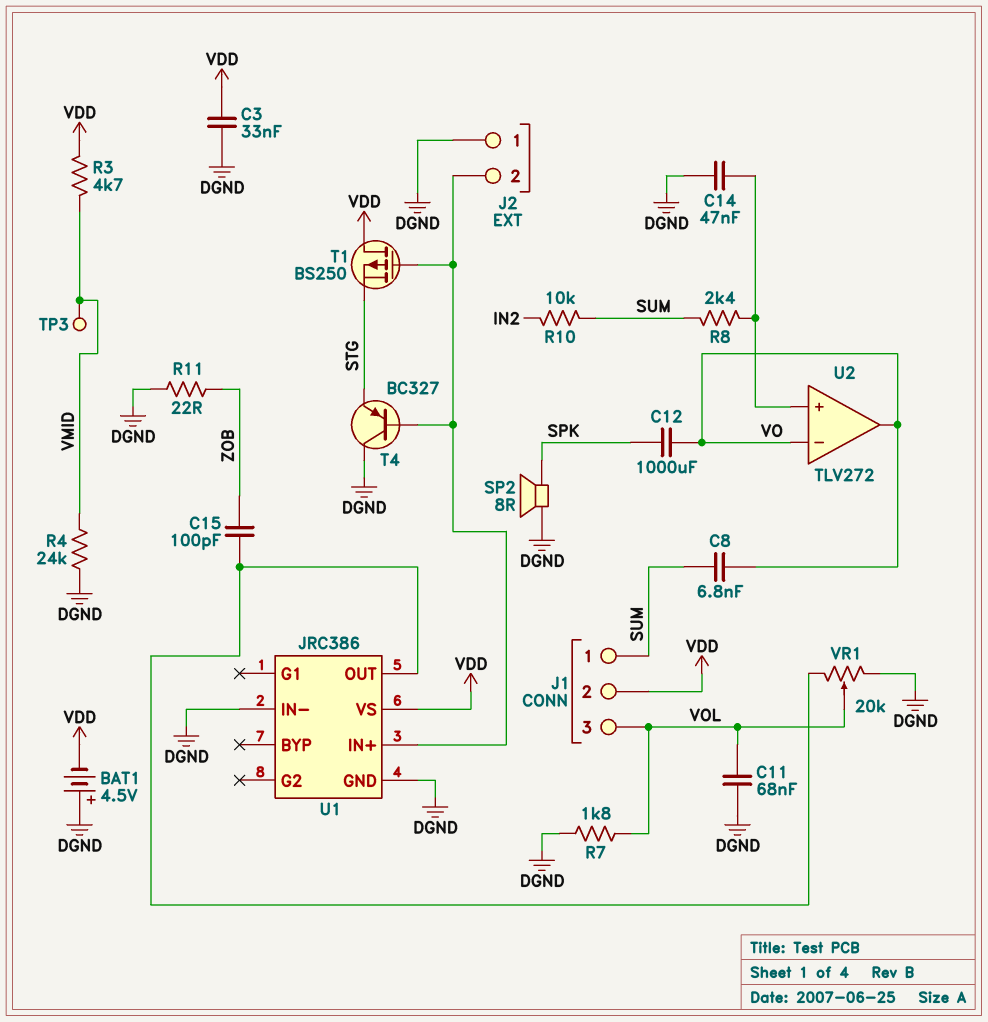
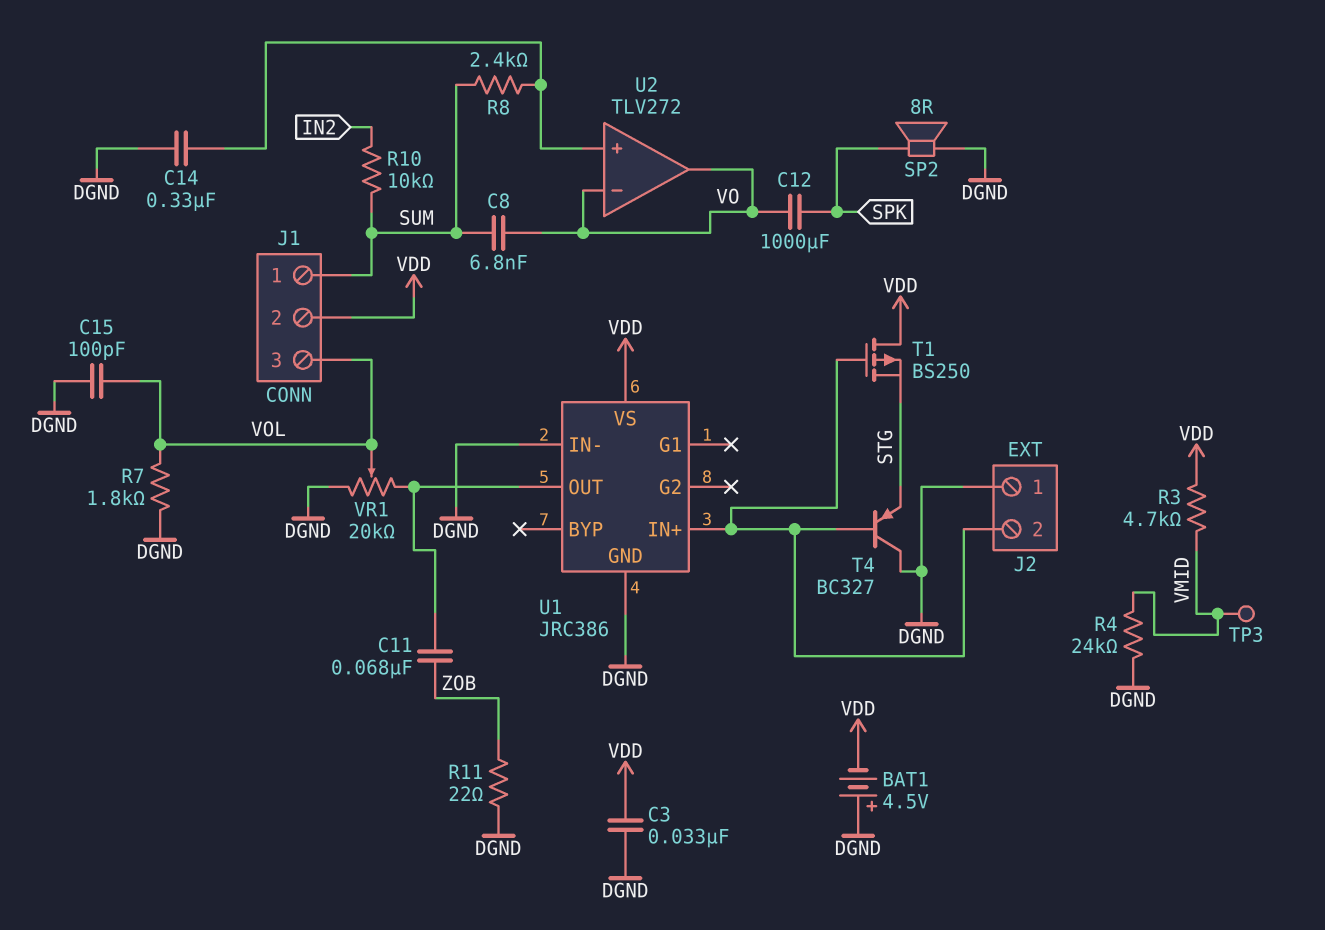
C11: 68nF (DGND, VOL) -> 68nF (U1/OUT, ZOB)
C14: 47nF (DGND, U2/in+) -> 330nF (DGND, U2/in+)
C15: 100pF (U1/OUT, ZOB) -> 100pF (DGND, VOL)

